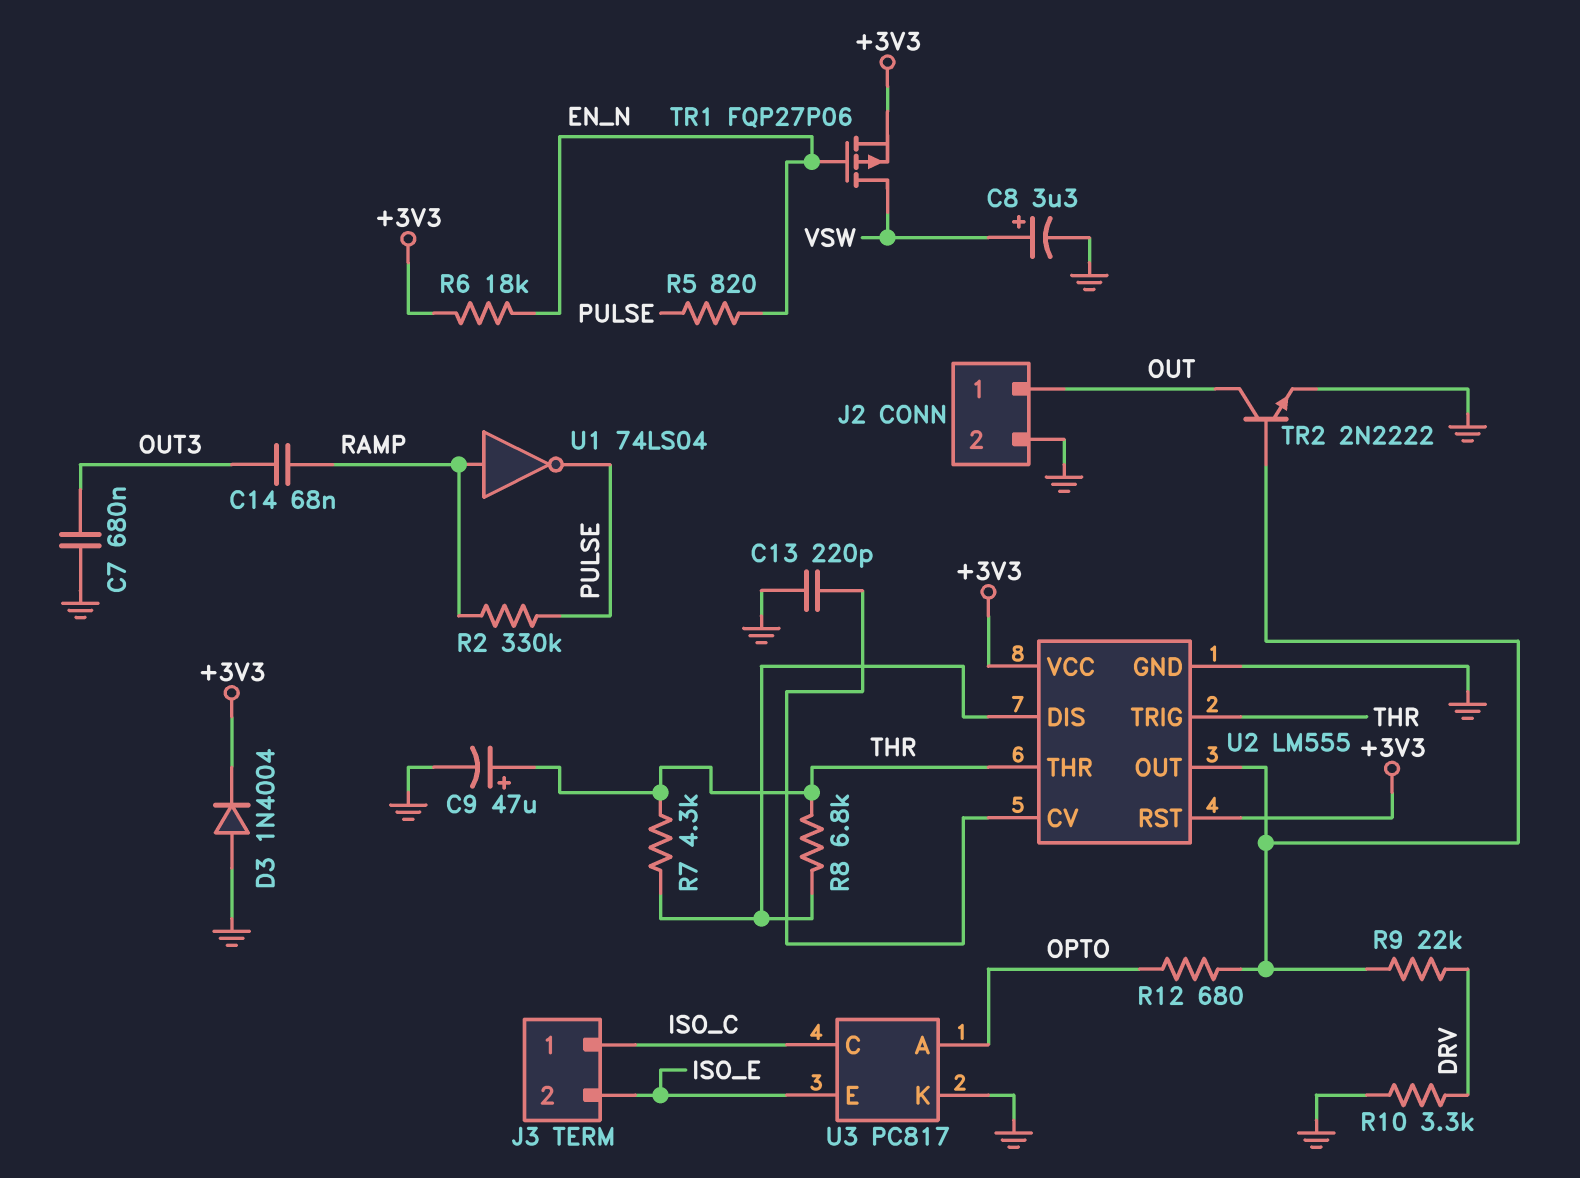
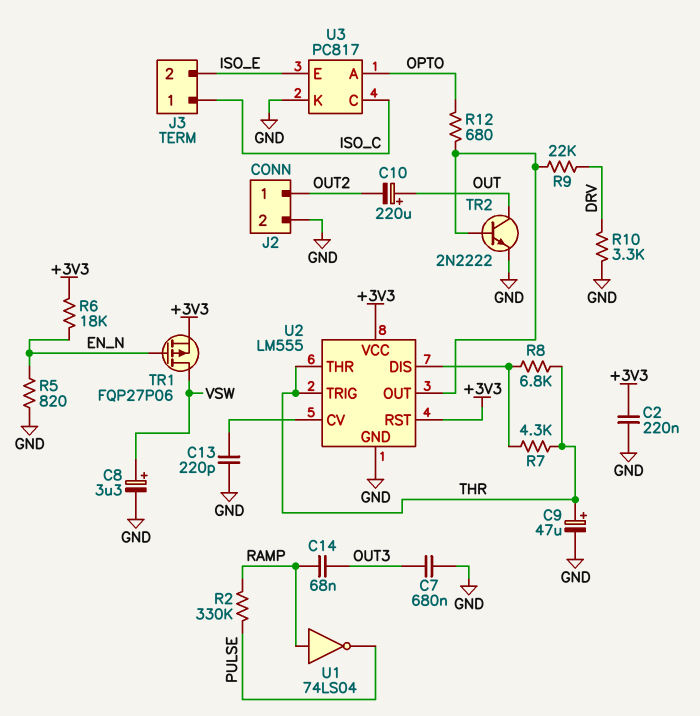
C2: none -> 220nF (+3V3, GND)
C10: none -> 220uF (plus OUT, minus OUT2)
D3: diode 1N4004 (A GND, K +3V3) -> none
J2 pin 1: OUT -> OUT2
R5: 820 (EN_N, PULSE) -> 820 (EN_N, GND)

